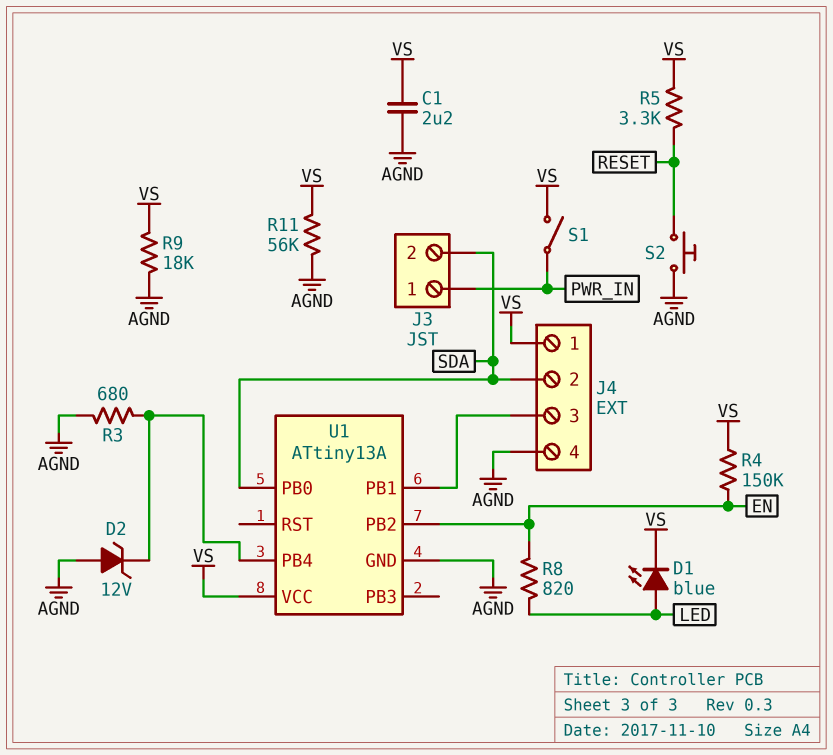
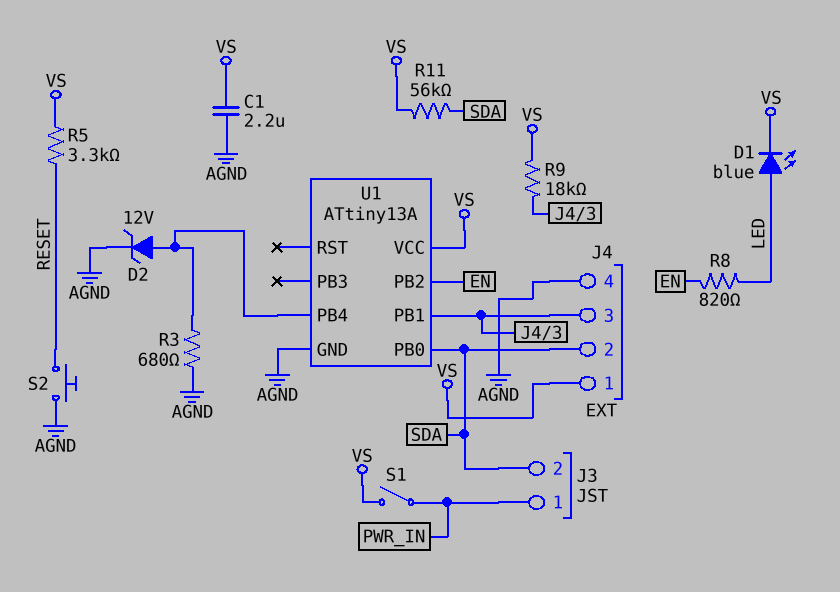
D2: zener 12V (A AGND, K U1/PB4) -> zener 12V (A U1/PB4, K AGND)
R4: 150k (EN, VS) -> none
R9: 18k (AGND, VS) -> 18k (J4/3, VS)
R11: 56k (AGND, VS) -> 56k (SDA, VS)

